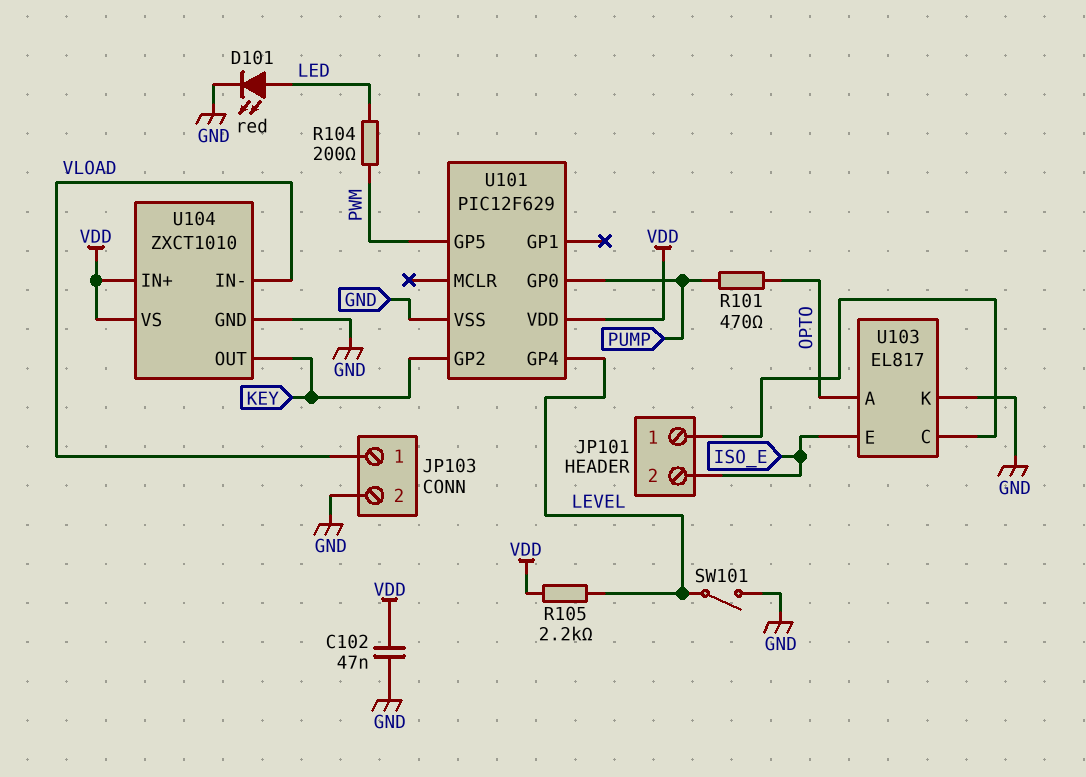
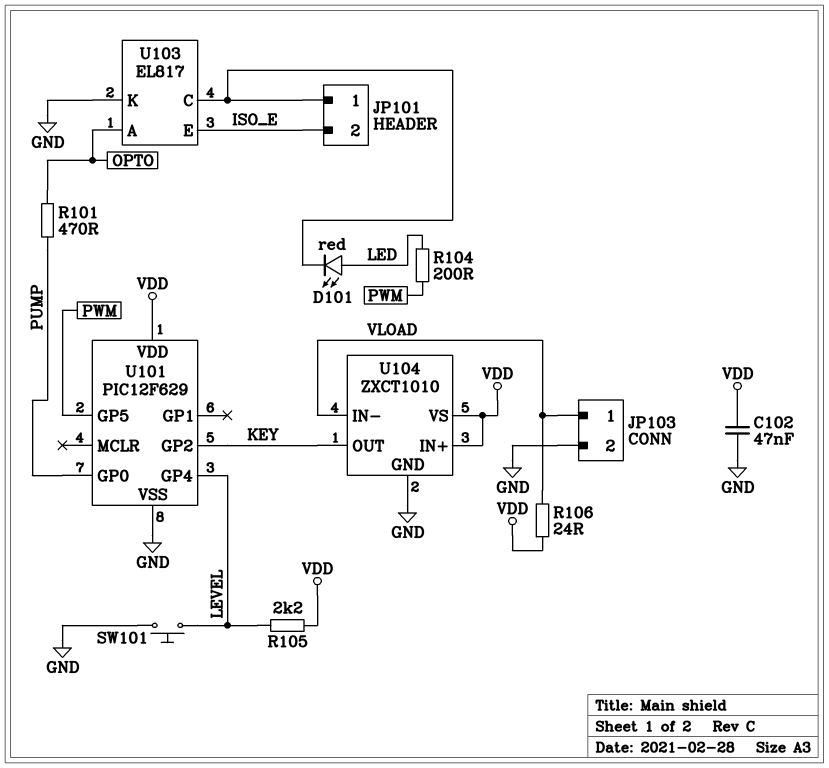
D101: LED red (A LED, K GND) -> LED red (A LED, K JP101/1)
R106: none -> 24 (VDD, VLOAD)
SW101: switch (GND, LEVEL) -> button (GND, LEVEL)

